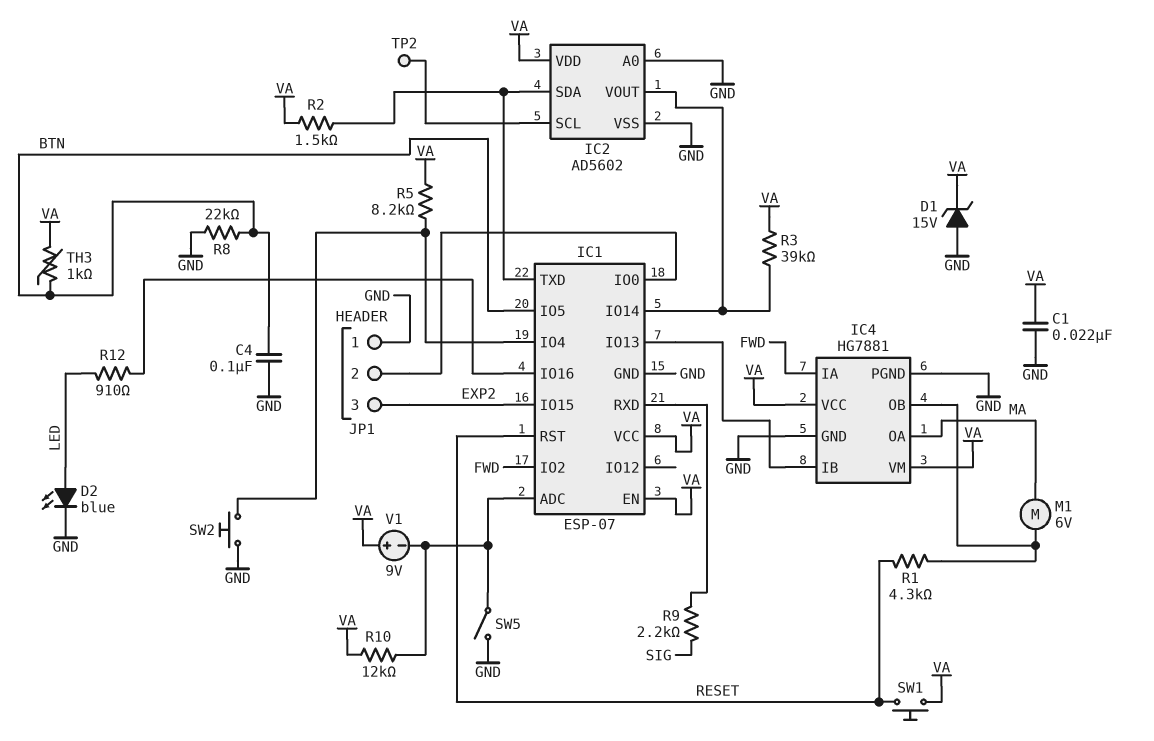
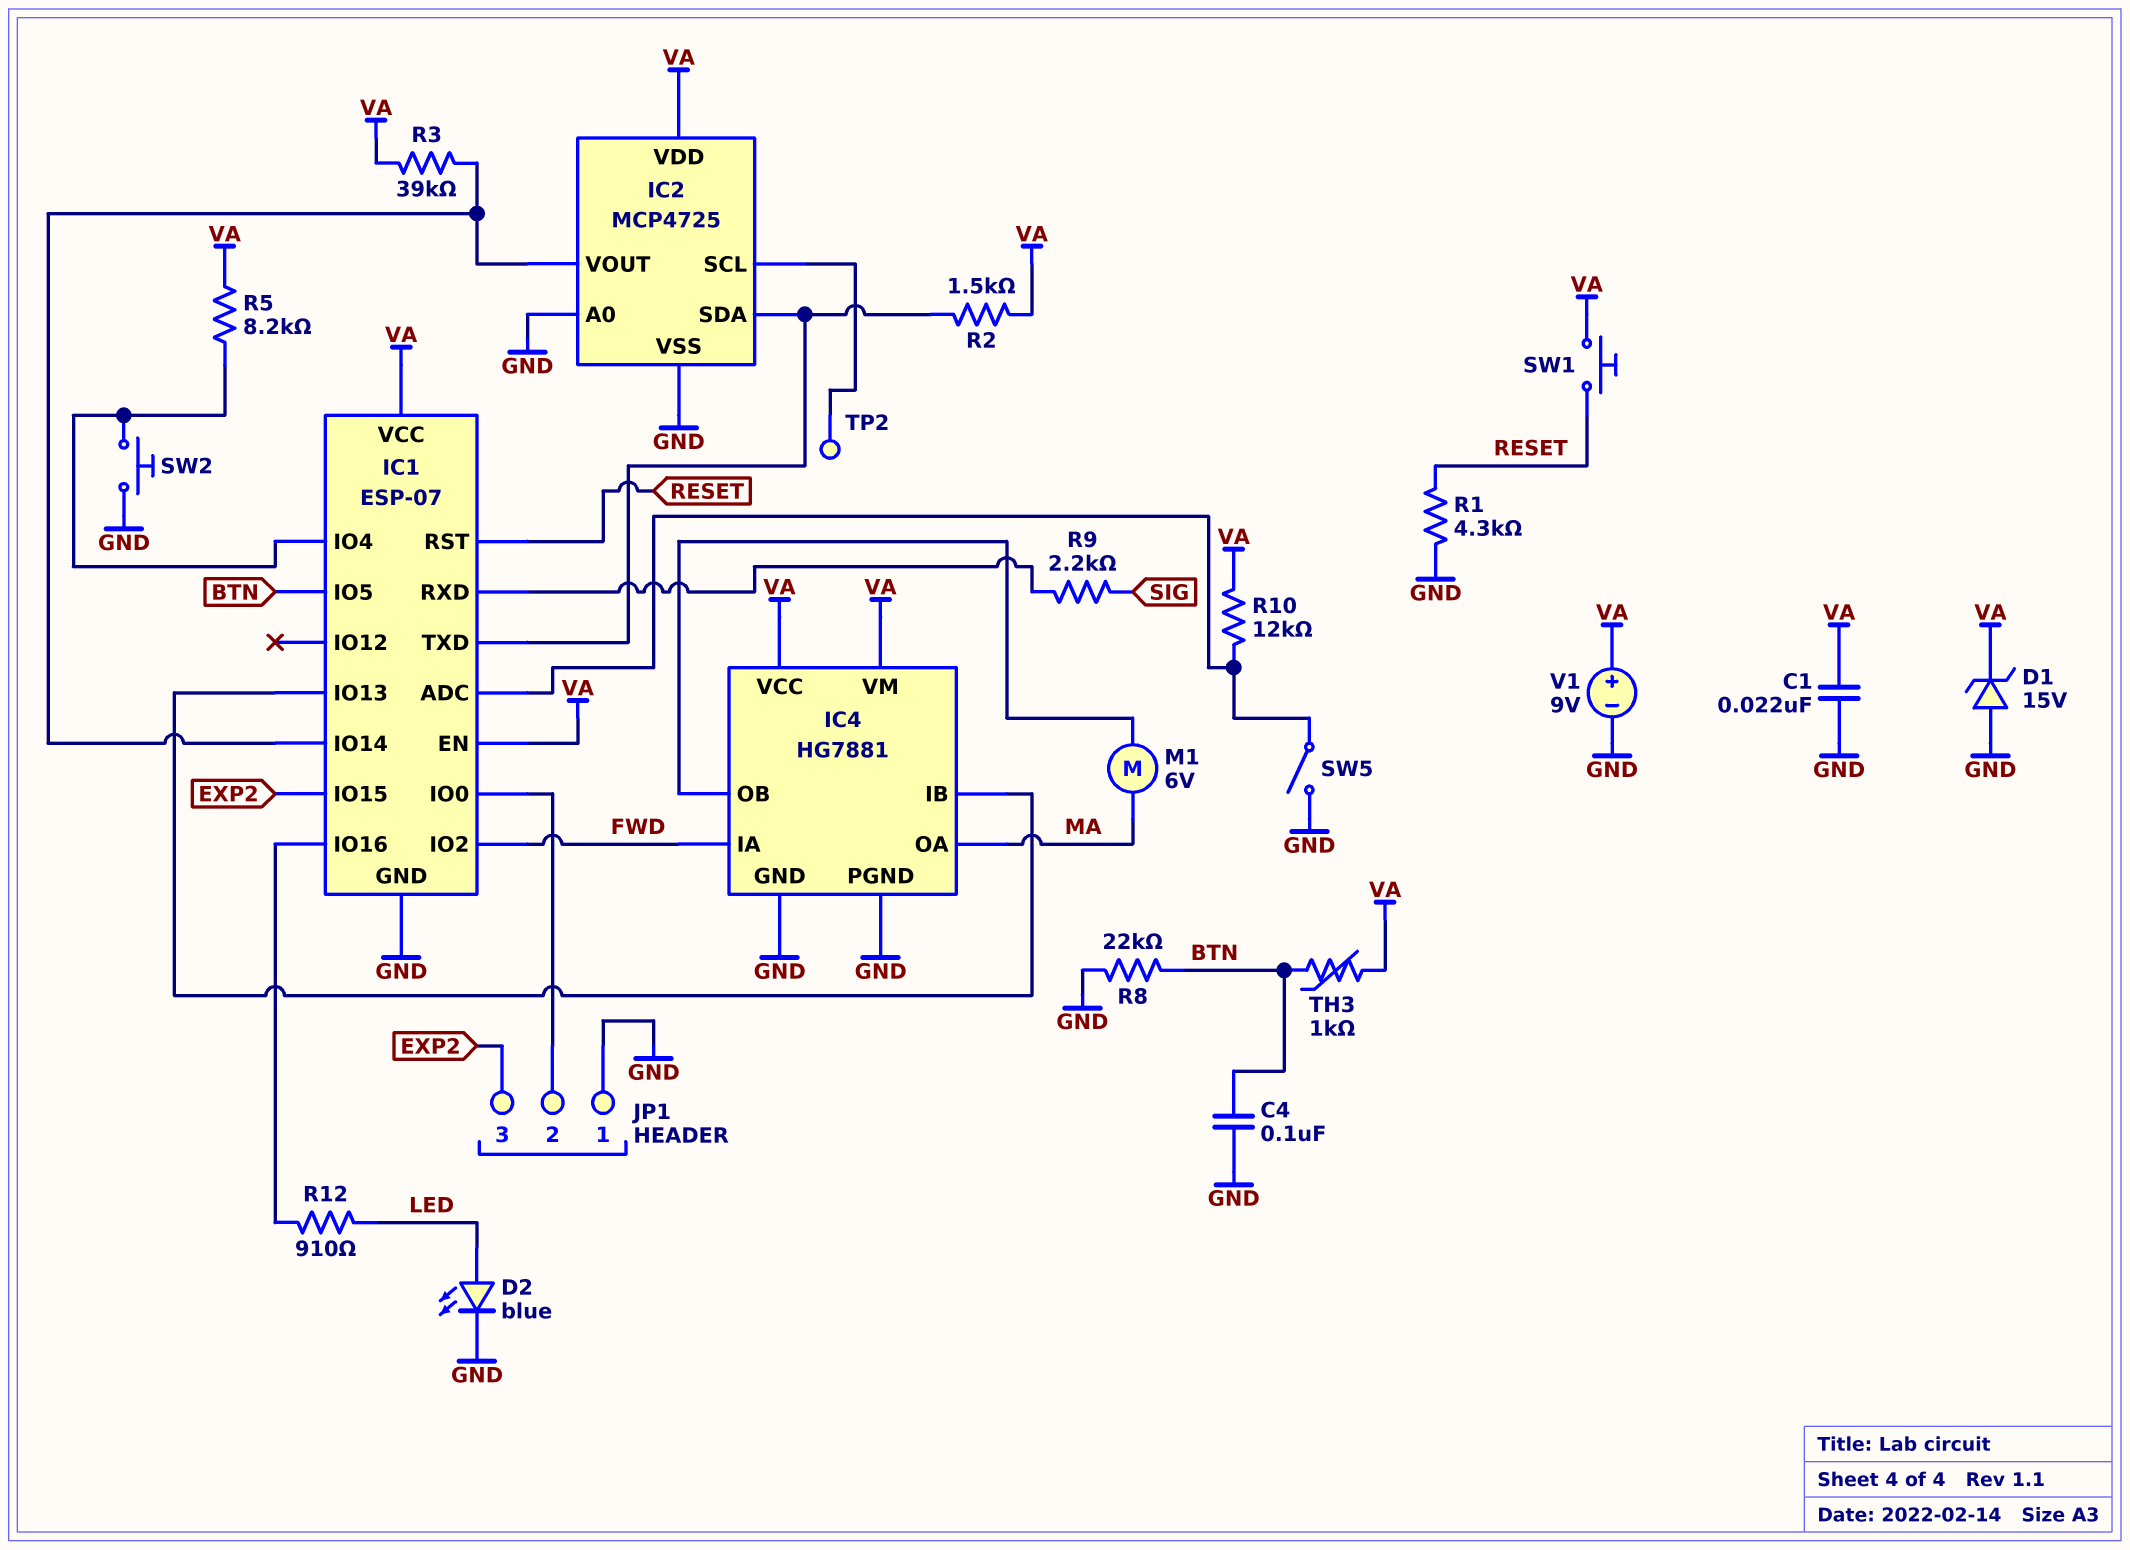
IC2: AD5602 -> MCP4725
R1: 4.3k (IC4/OB, RESET) -> 4.3k (GND, RESET)
V1: 9V (plus VA, minus IC1/ADC) -> 9V (plus VA, minus GND)

